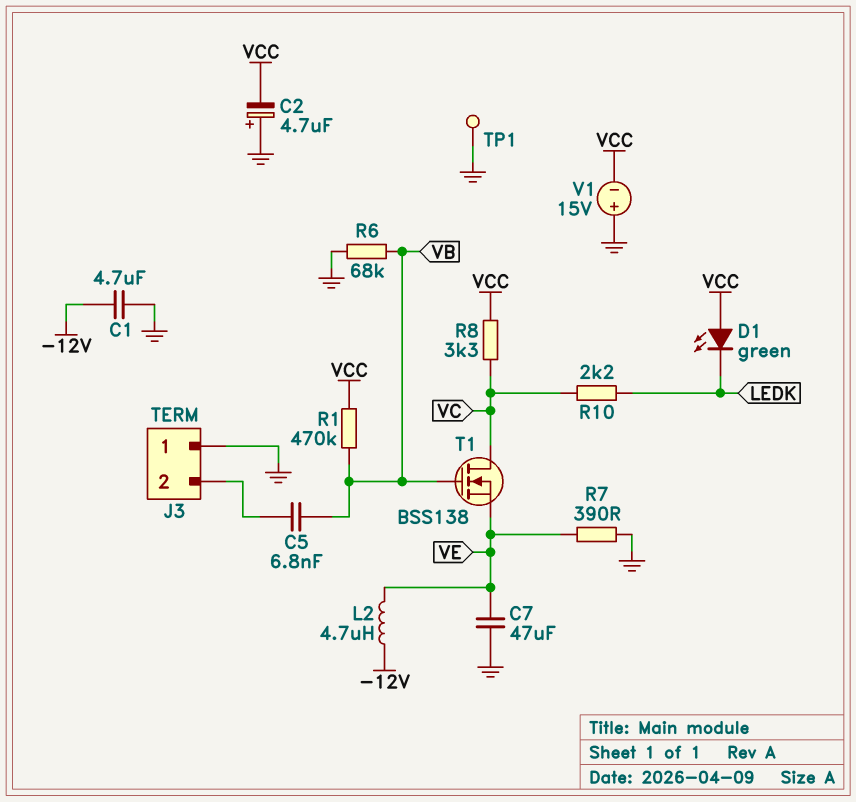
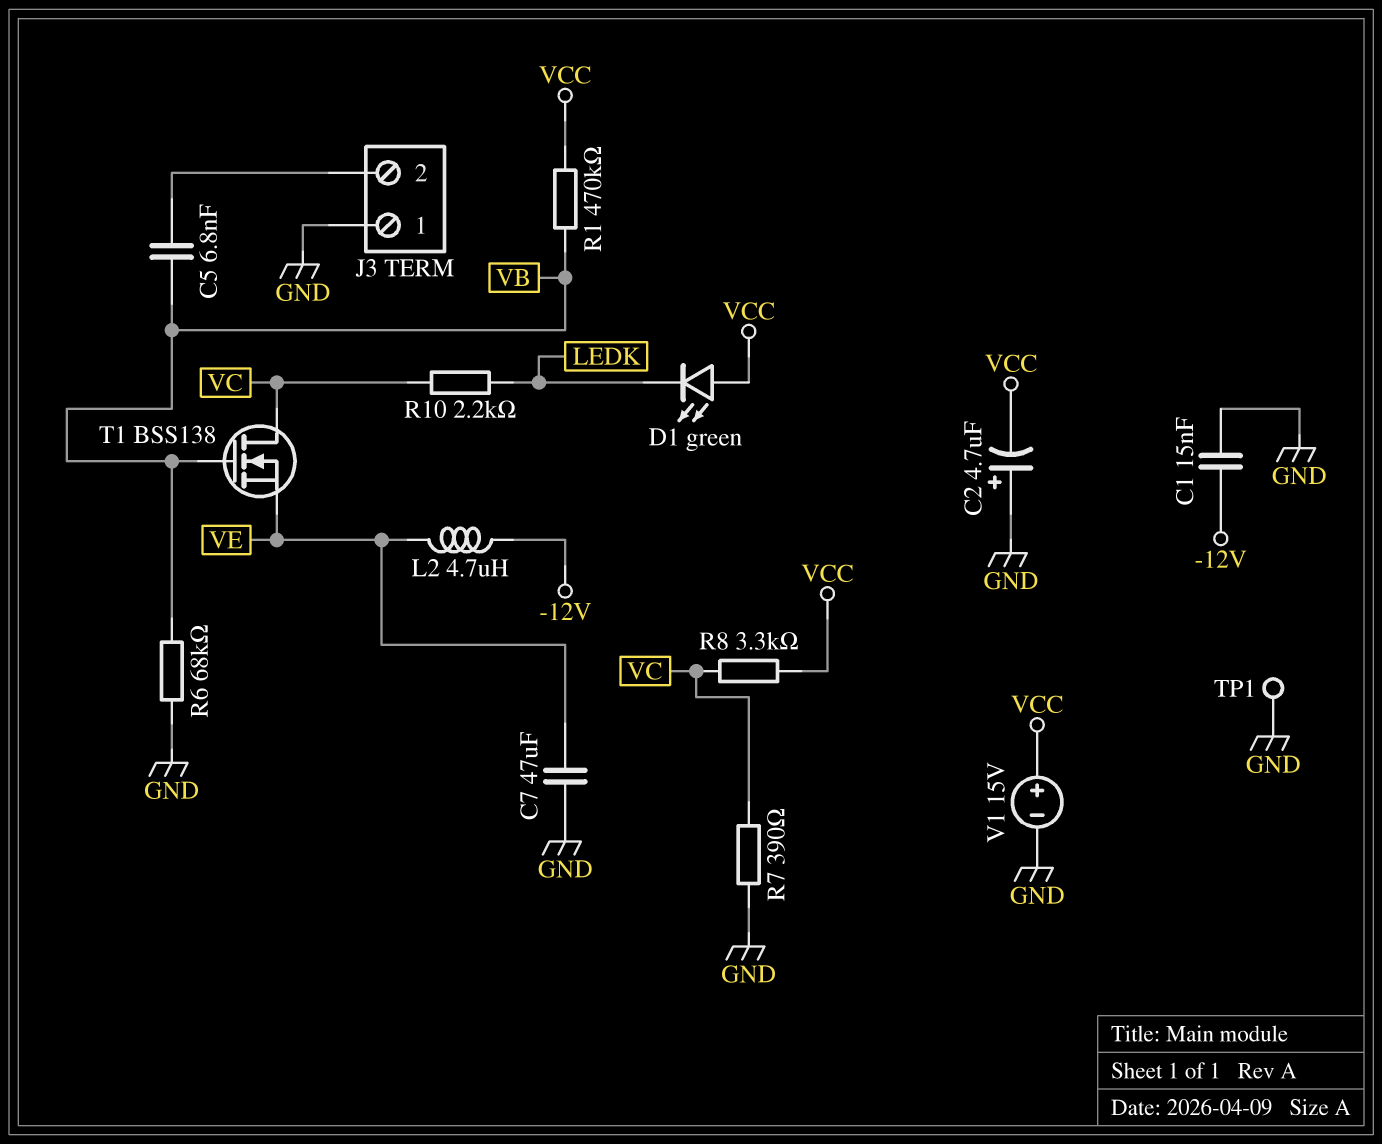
C1: 4.7uF (-12V, GND) -> 15nF (-12V, GND)
R7: 390 (GND, VE) -> 390 (GND, VC)
V1: 15V (plus GND, minus VCC) -> 15V (plus VCC, minus GND)

